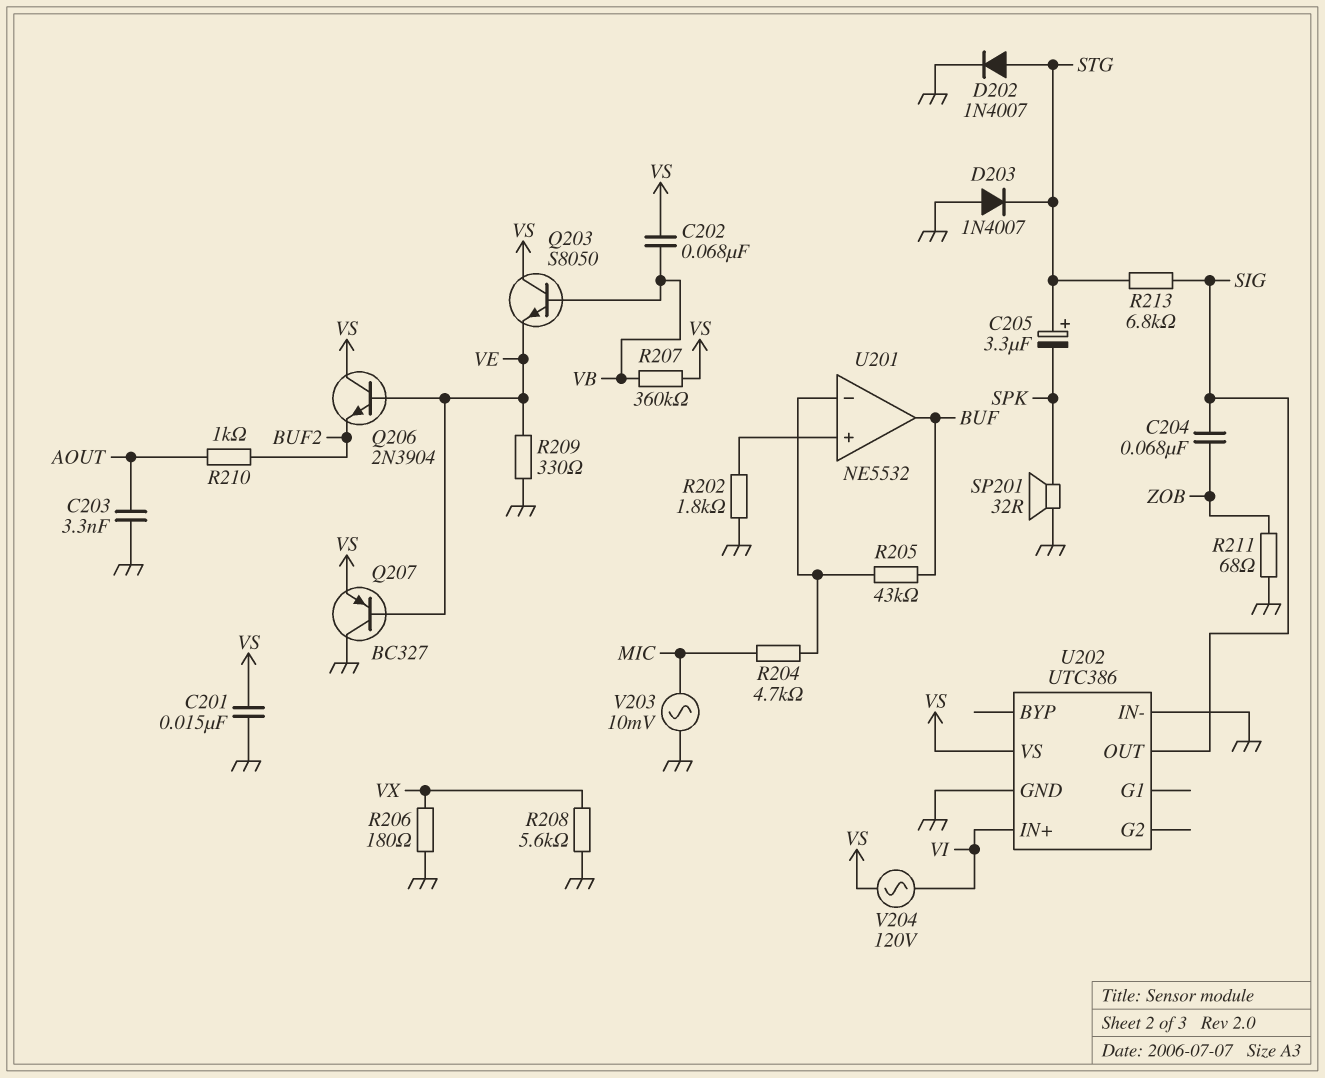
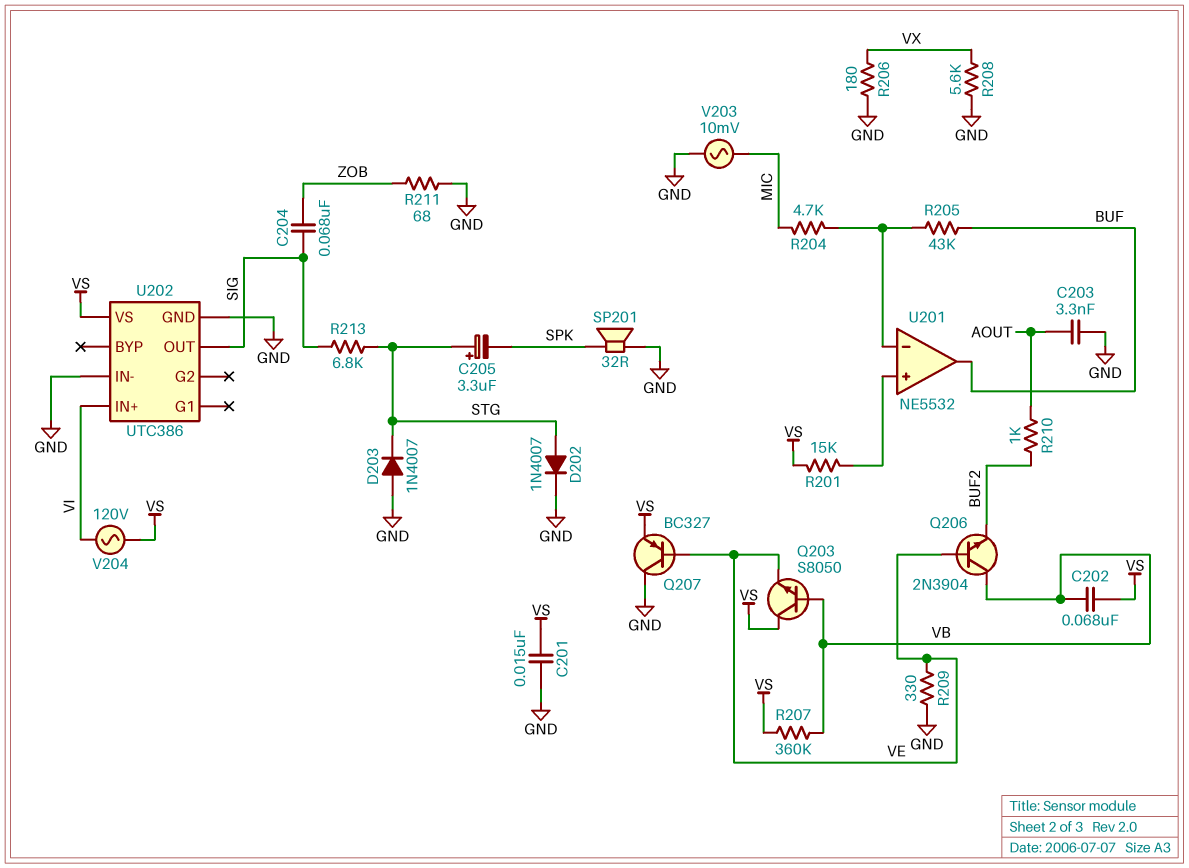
Q206: NPN 2N3904 (B VE, C VS, E BUF2) -> NPN 2N3904 (B VE, C VB, E BUF2)
R201: none -> 15k (U201/in+, VS)
R202: 1.8k (GND, U201/in+) -> none

